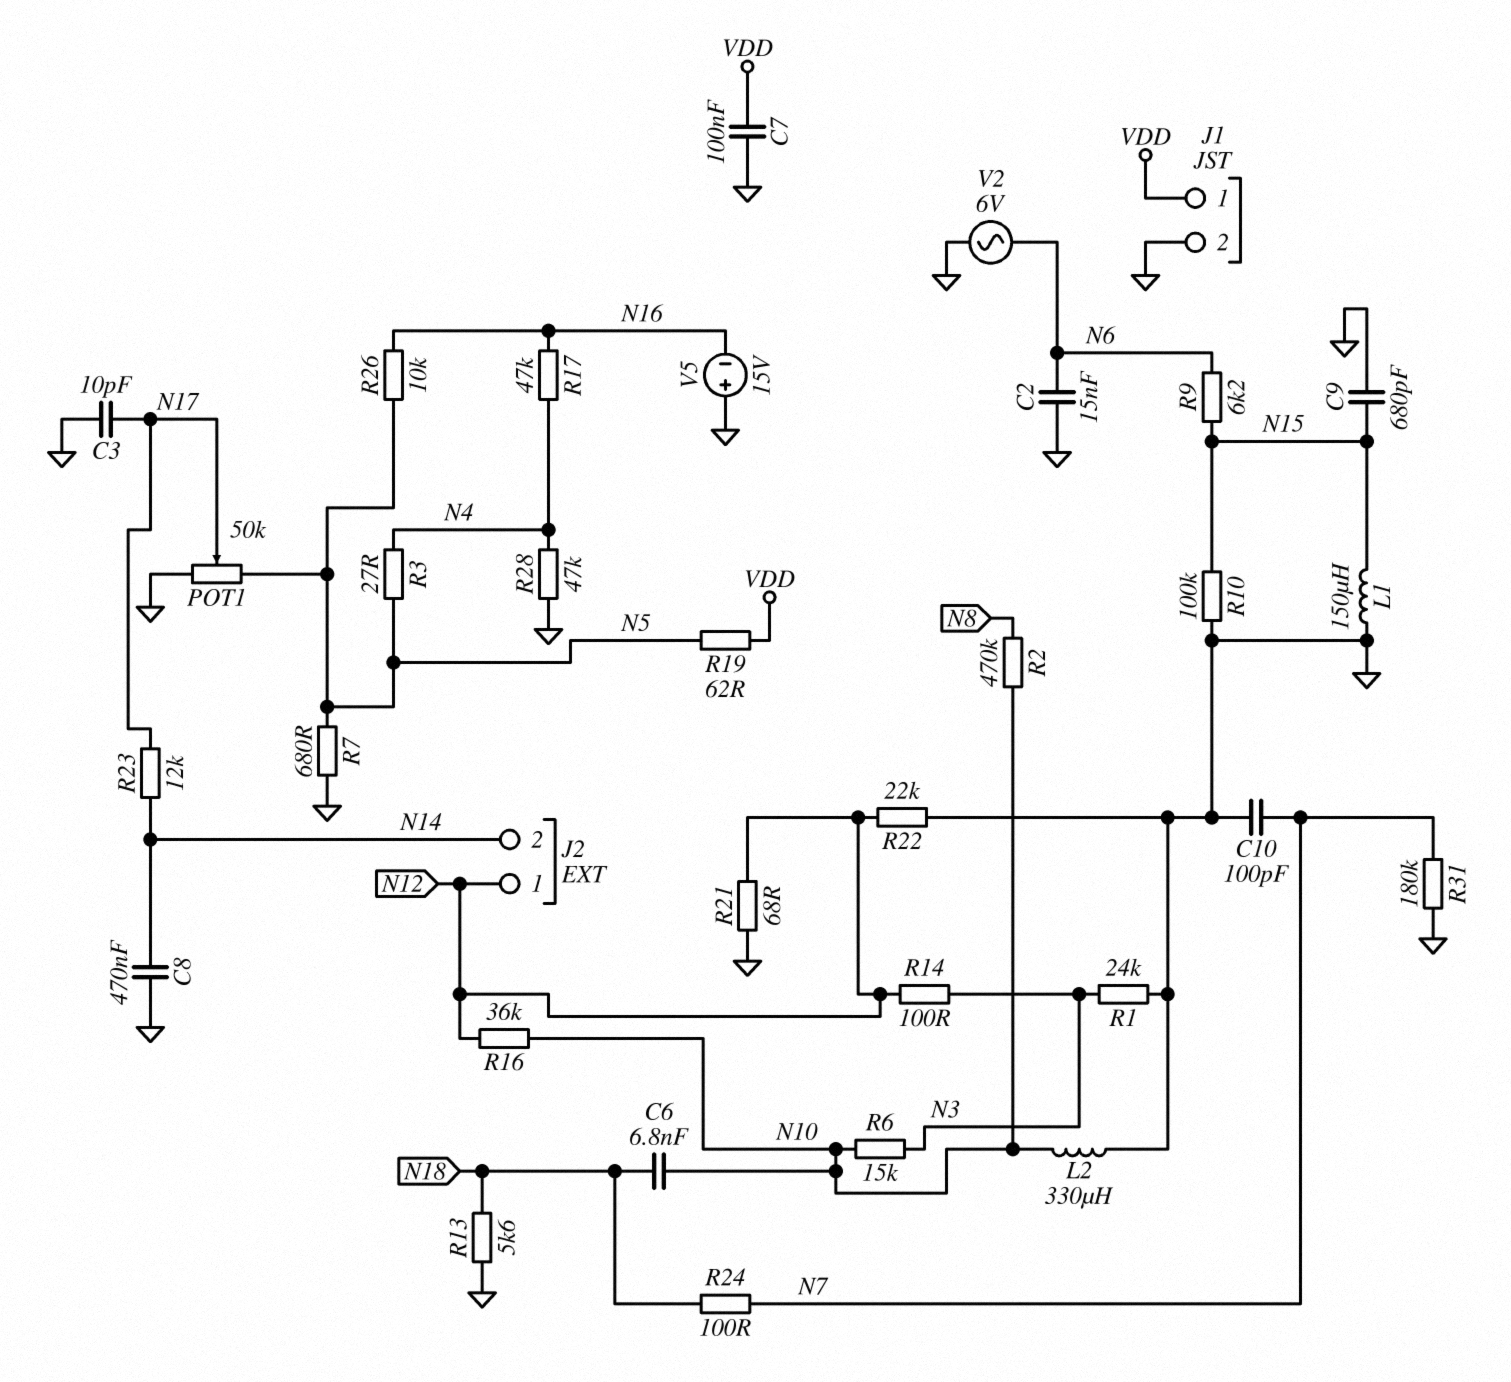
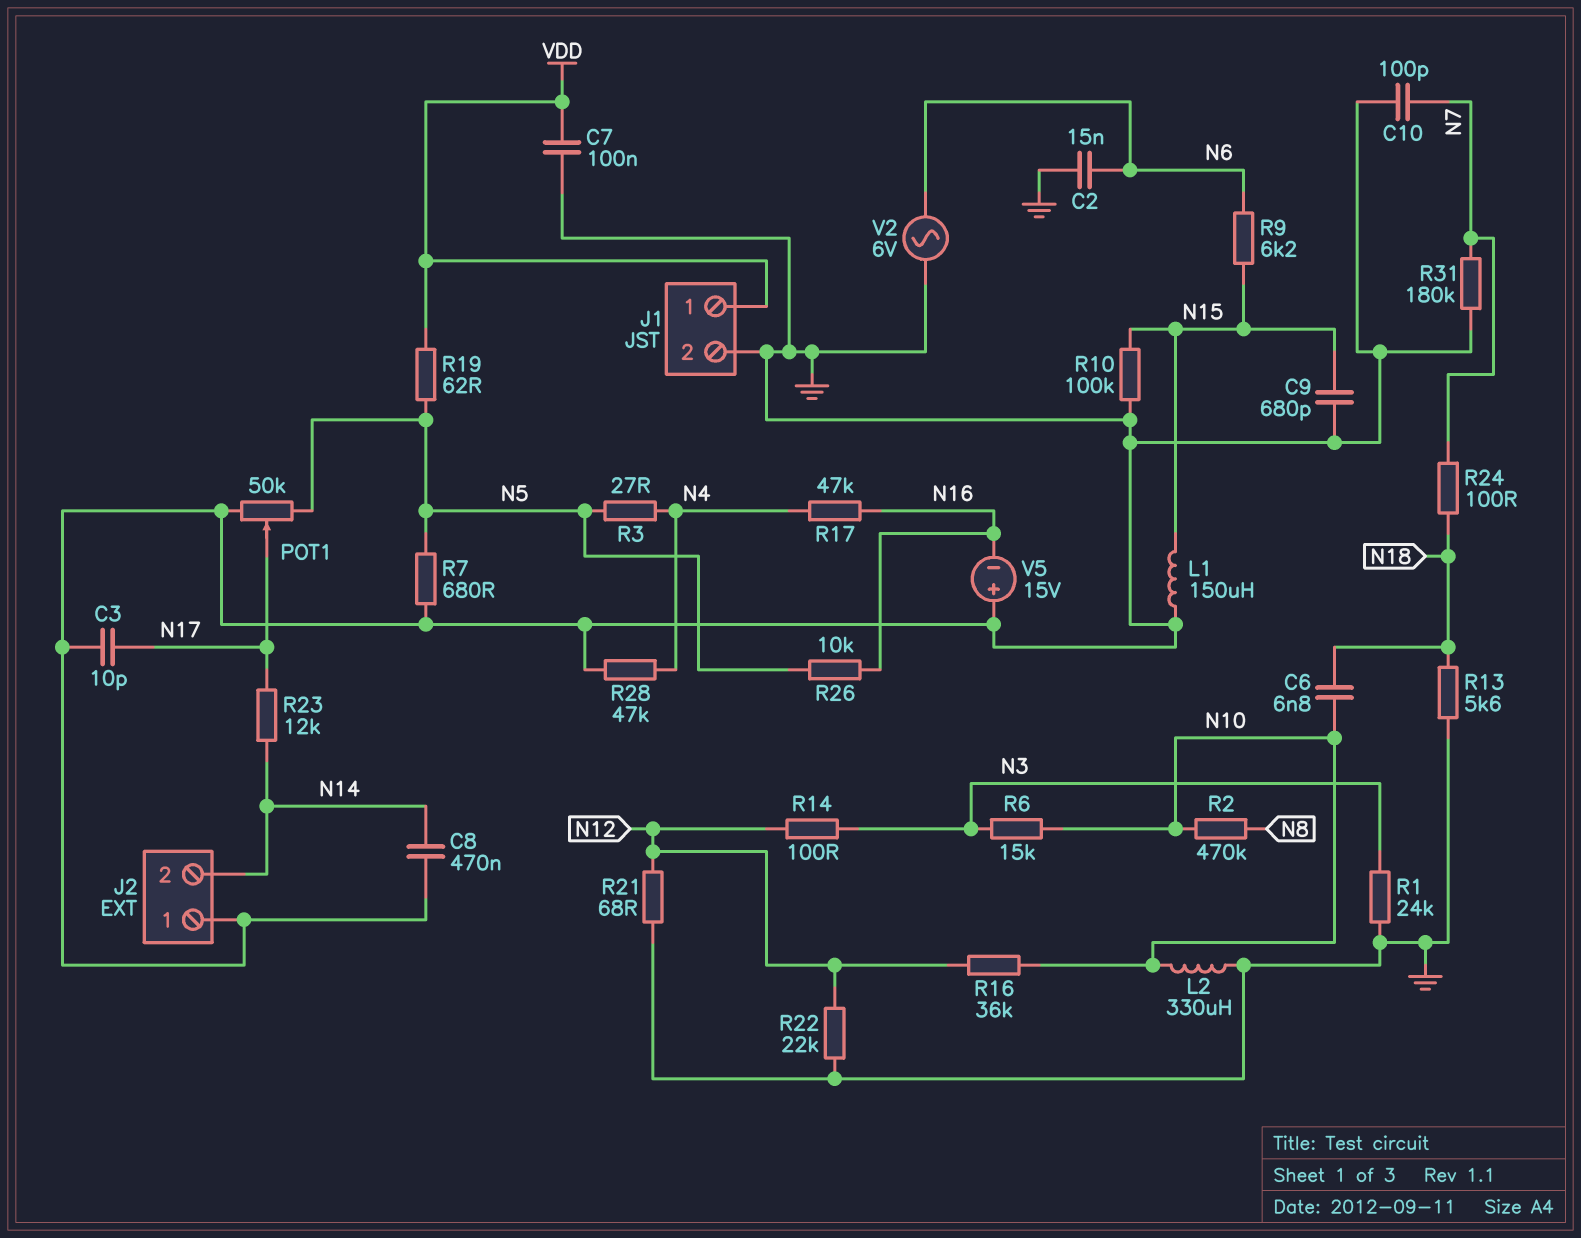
J2 pin 1: N12 -> GND

